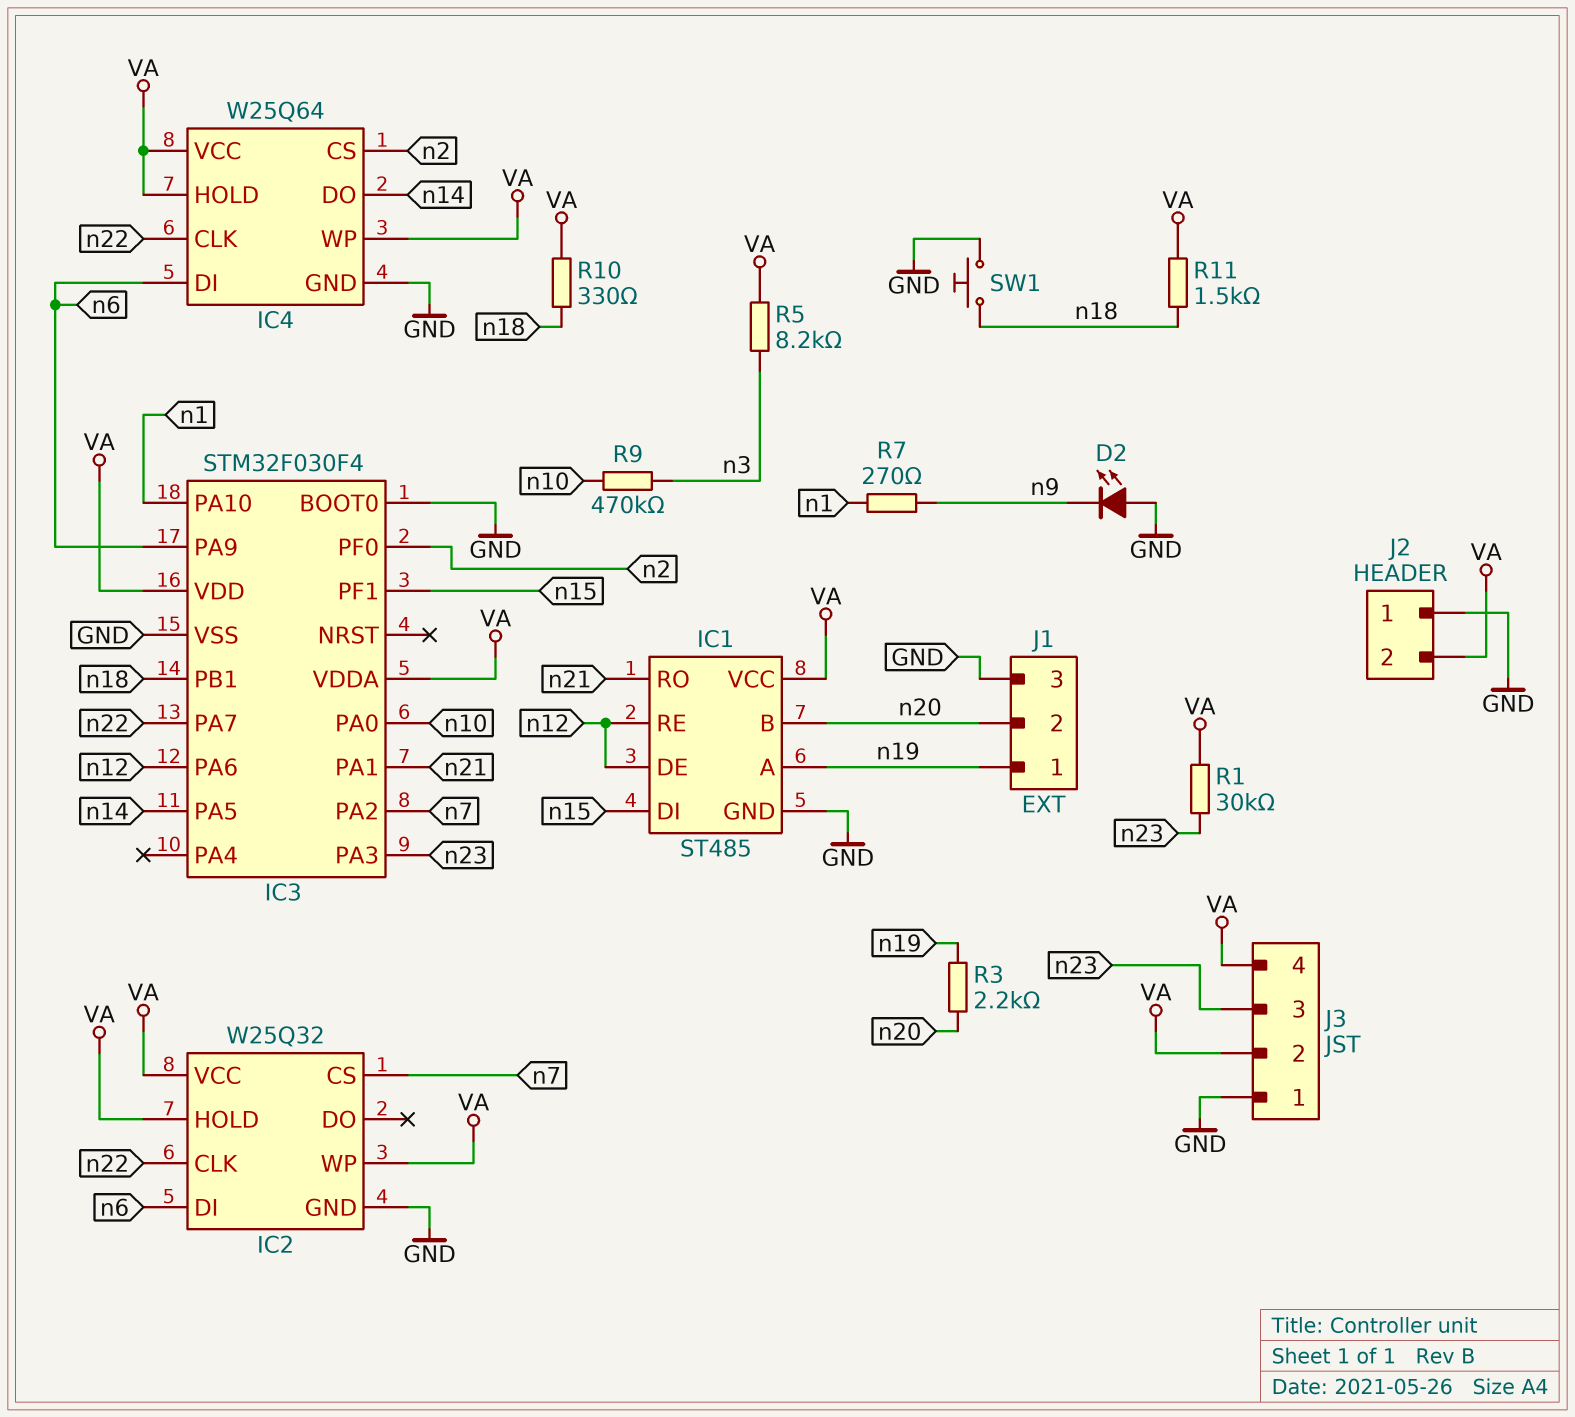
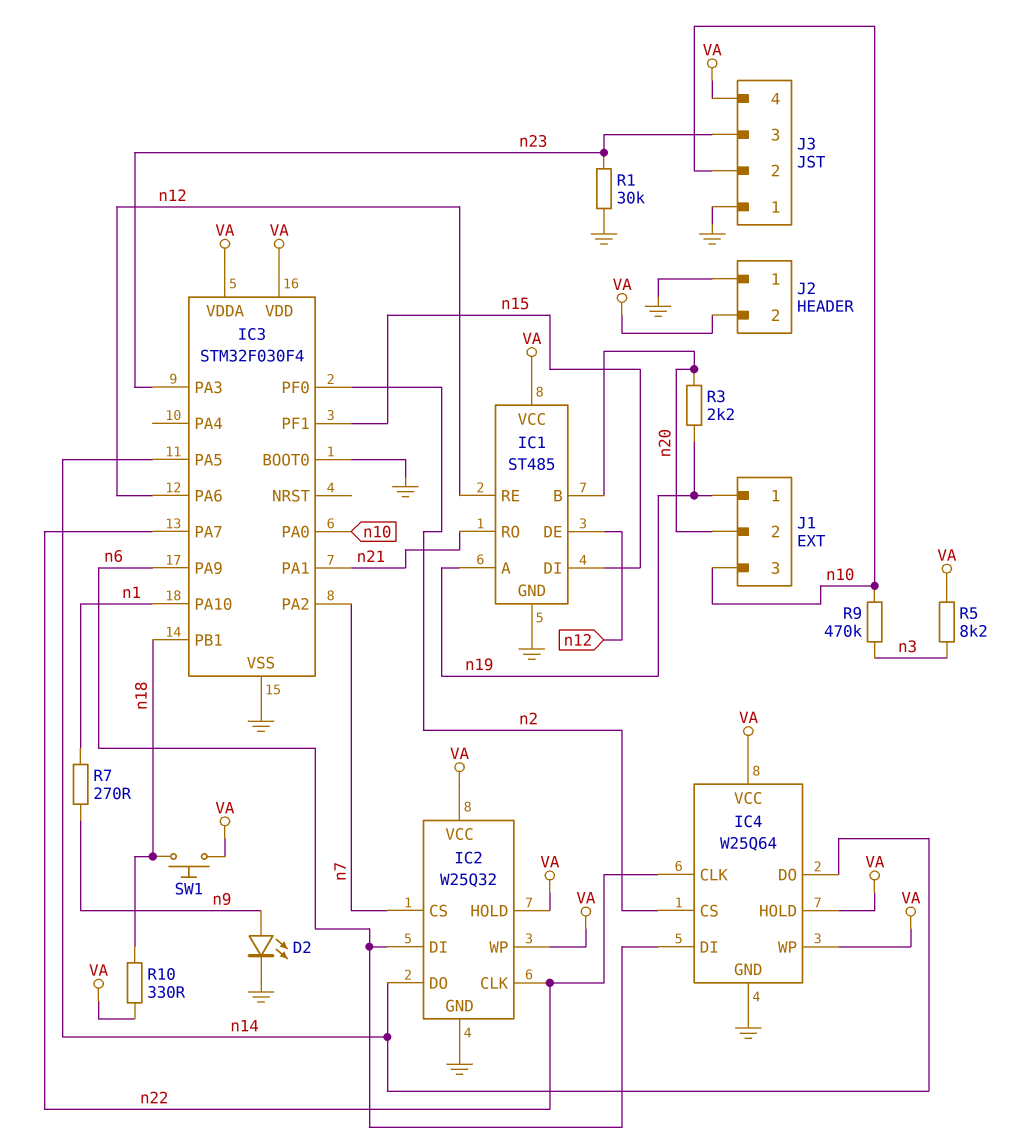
D2: LED (A GND, K n9) -> LED (A n9, K GND)
IC2 pin DO: none -> n14
J1 pin 3: GND -> n10
J3 pin 2: VA -> n10
R1: 30k (VA, n23) -> 30k (GND, n23)
R11: 1.5k (VA, n18) -> none
SW1: button (GND, n18) -> button (VA, n18)

